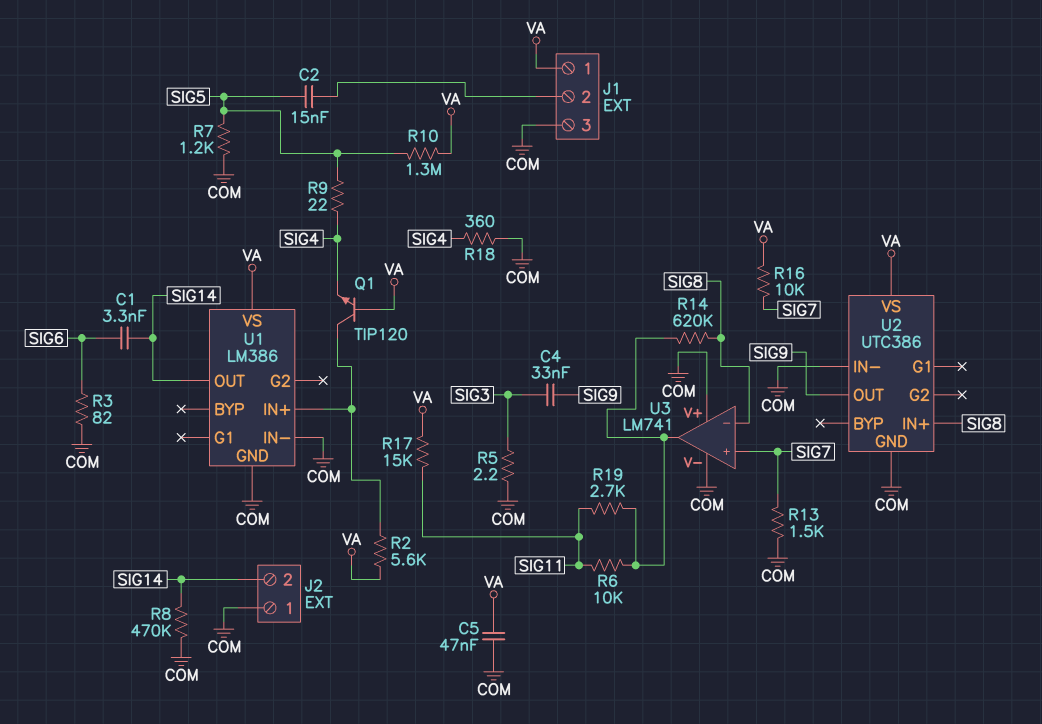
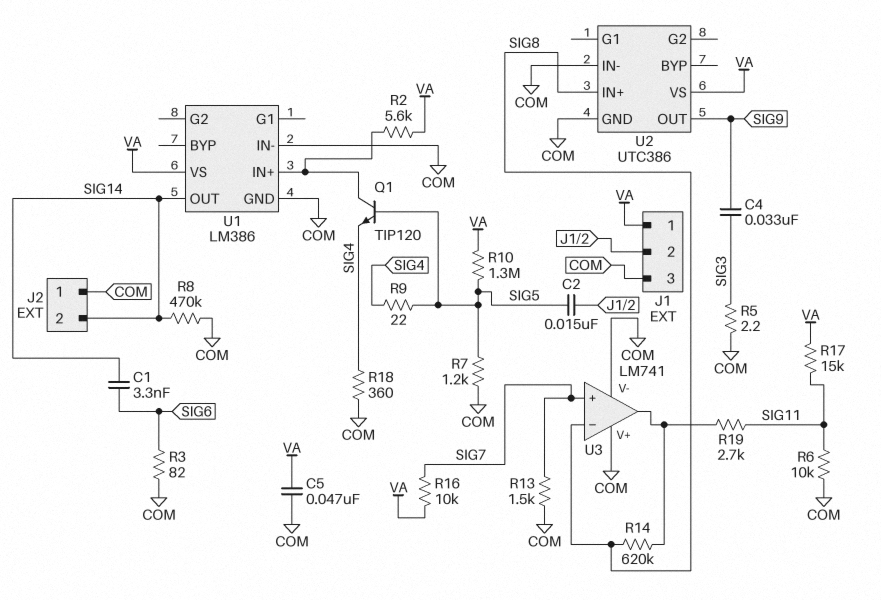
Q1: NPN TIP120 (B VA, C U1/IN+, E SIG4) -> NPN TIP120 (B SIG5, C U1/IN+, E SIG4)
R6: 10k (SIG11, U3/out) -> 10k (COM, SIG11)

